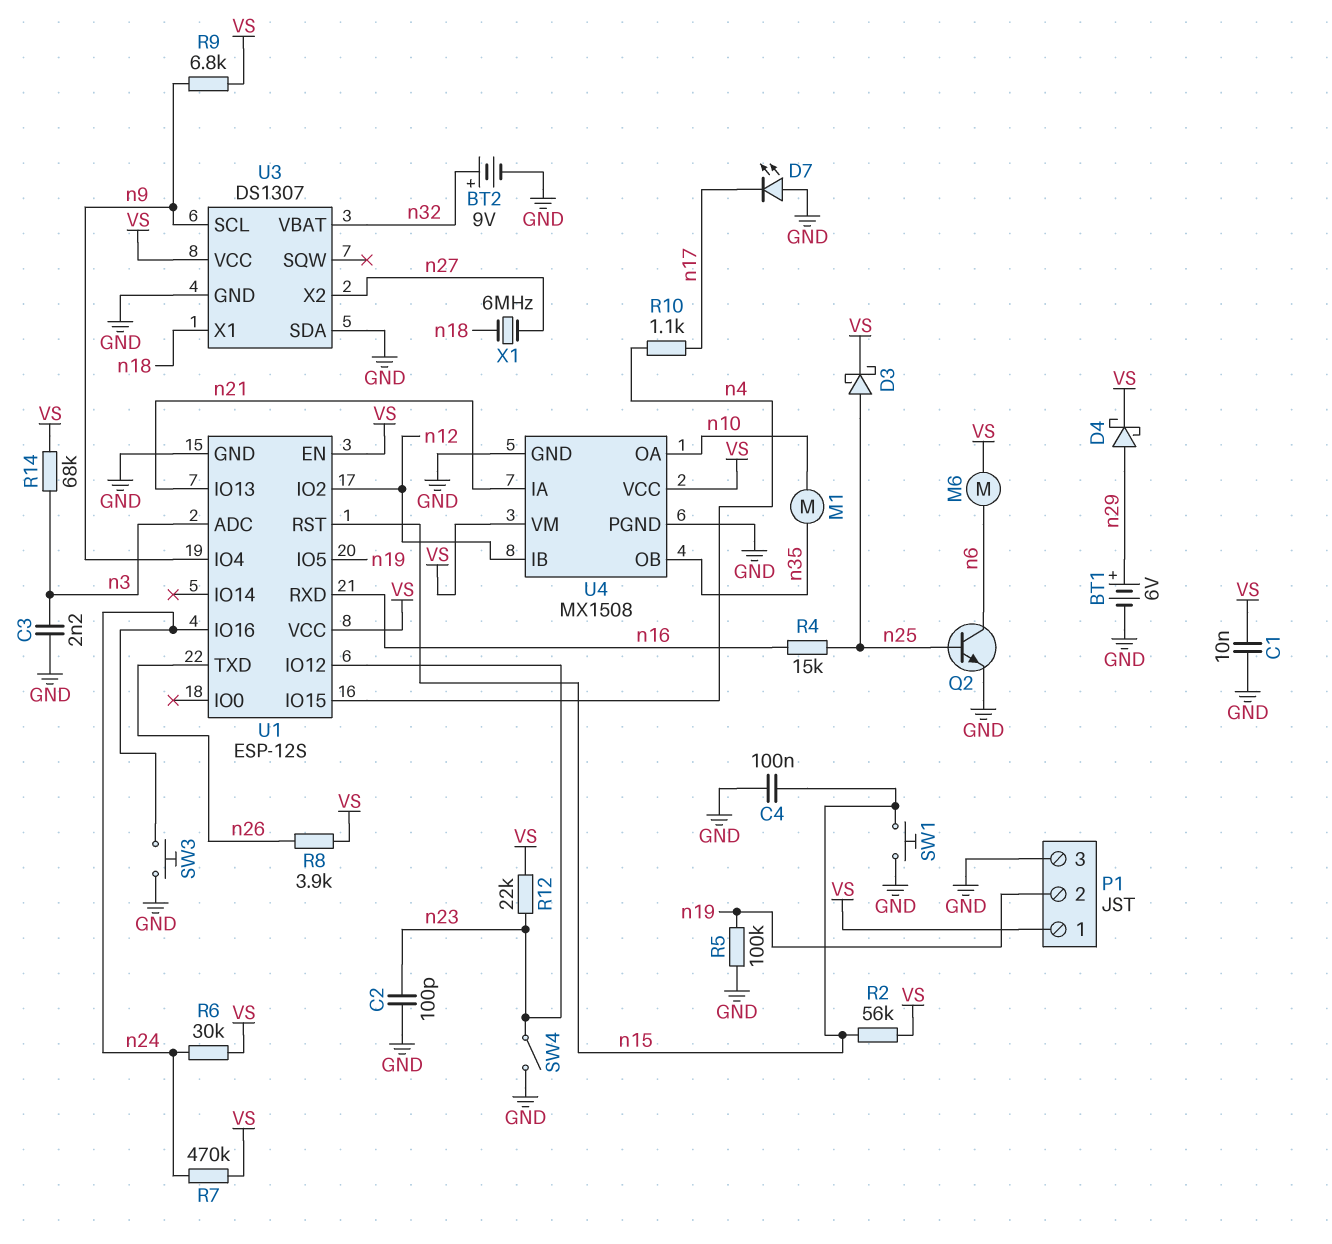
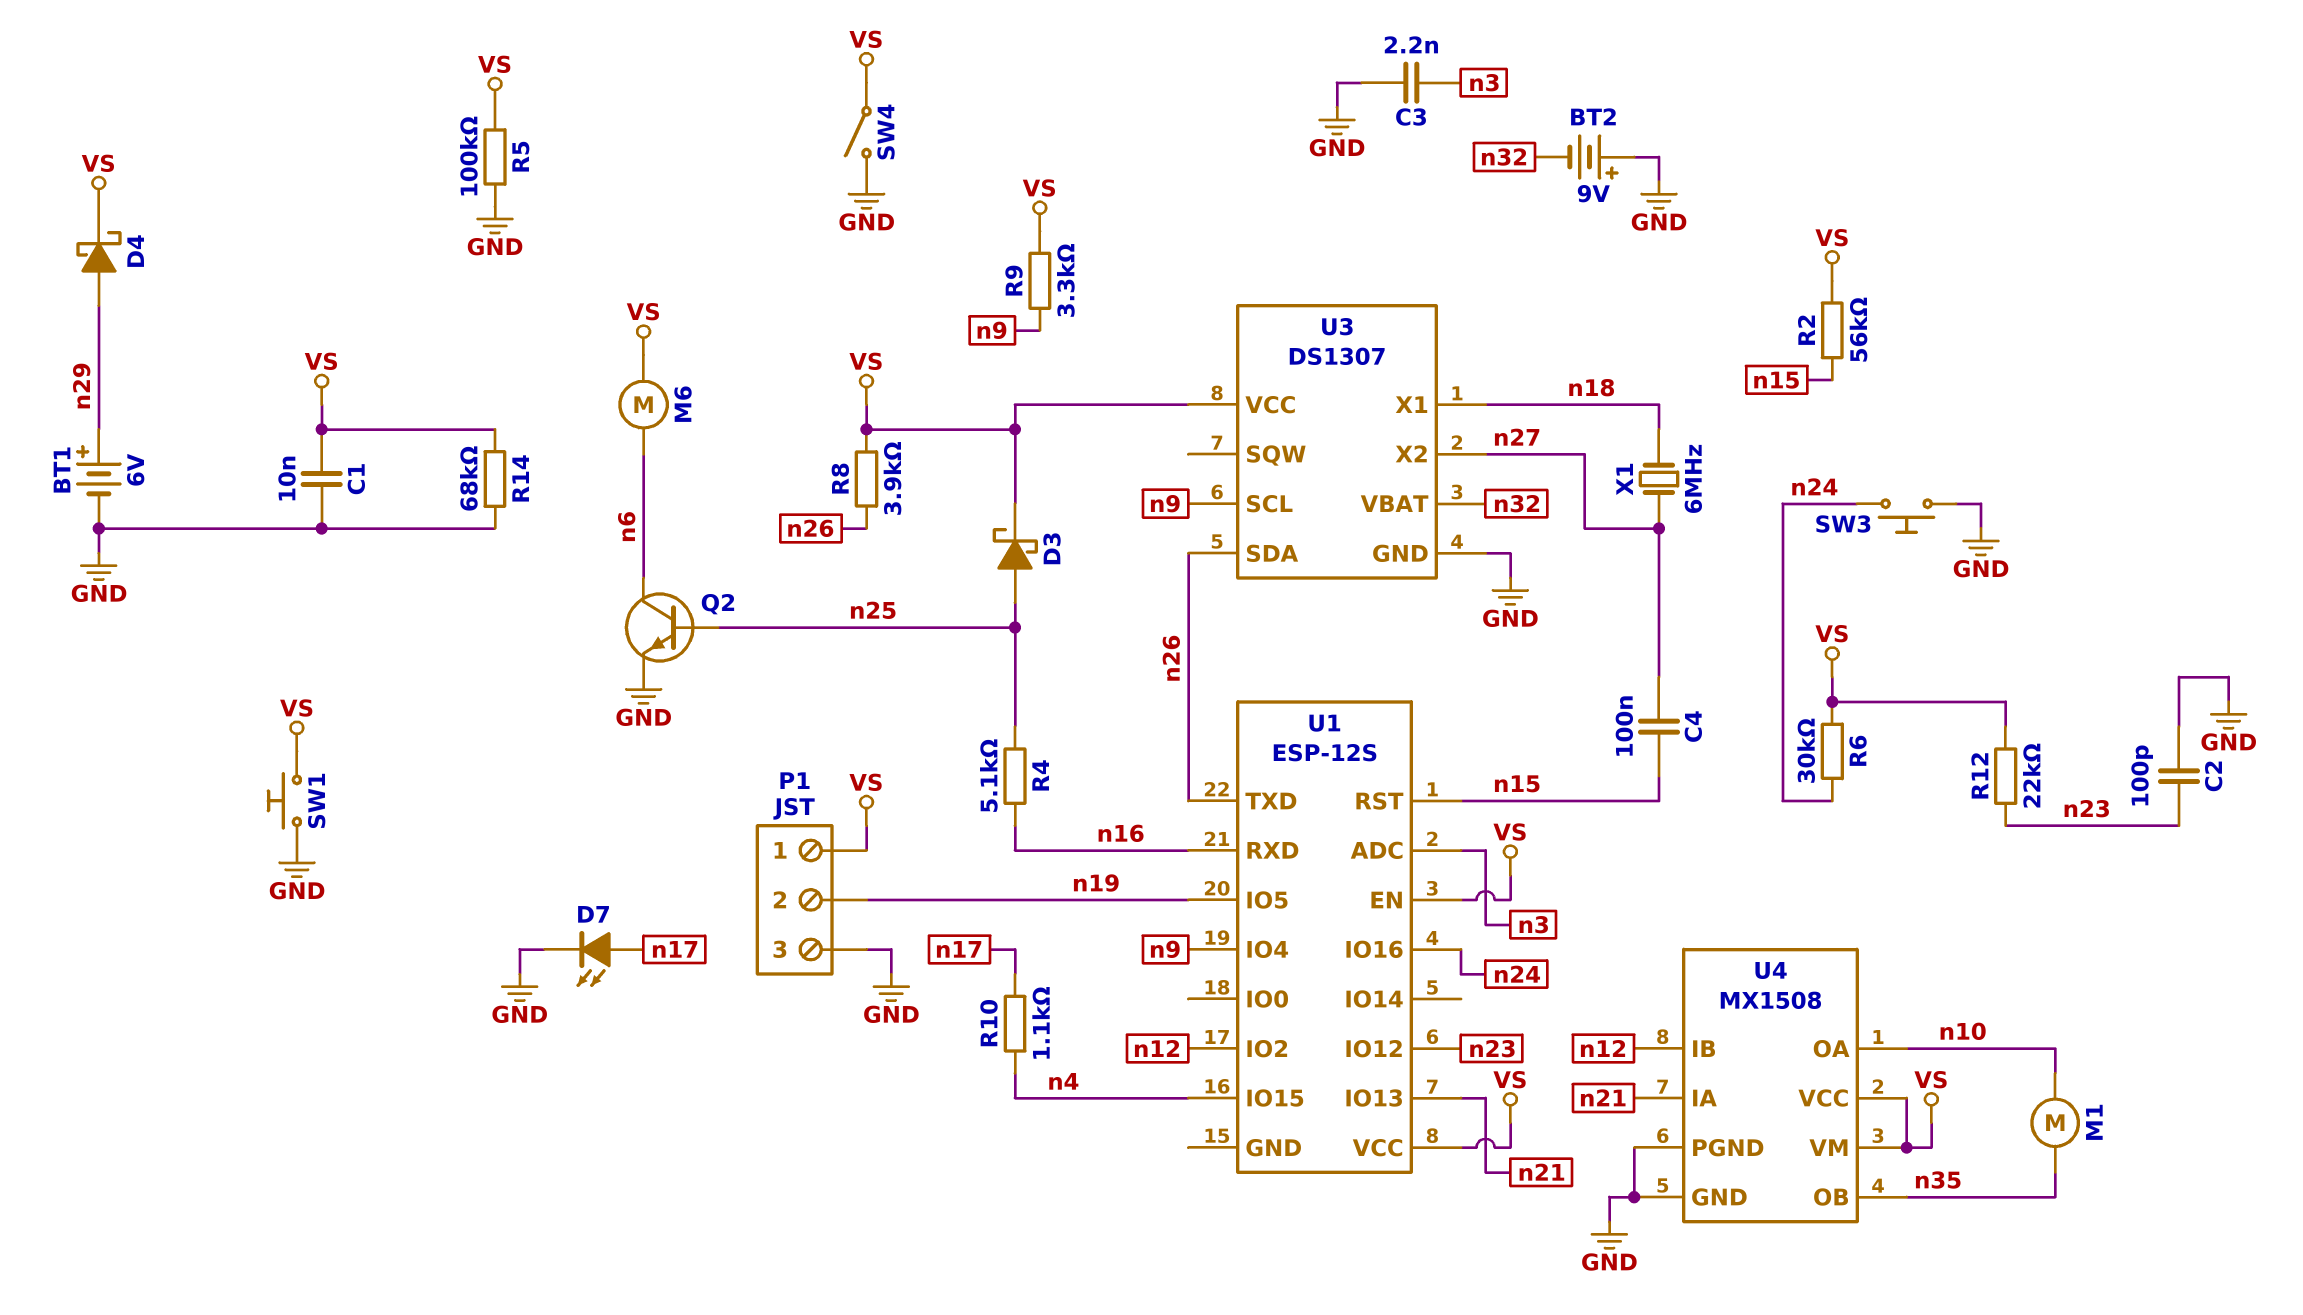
BT2: 9V (plus n32, minus GND) -> 9V (plus GND, minus n32)
C4: 100nF (GND, n15) -> 100nF (n15, n27)
D7: LED (A GND, K n17) -> LED (A n17, K GND)
R4: 15k (n16, n25) -> 5.1k (n16, n25)
R5: 100k (GND, n19) -> 100k (GND, VS)
R7: 470k (VS, n24) -> none
R9: 6.8k (VS, n9) -> 3.3k (VS, n9)
R14: 68k (VS, n3) -> 68k (GND, VS)
SW1: button (GND, n15) -> button (GND, VS)
SW4: switch (GND, n23) -> switch (GND, VS)
U1 pin GND: GND -> none
U3 pin SDA: GND -> n26

